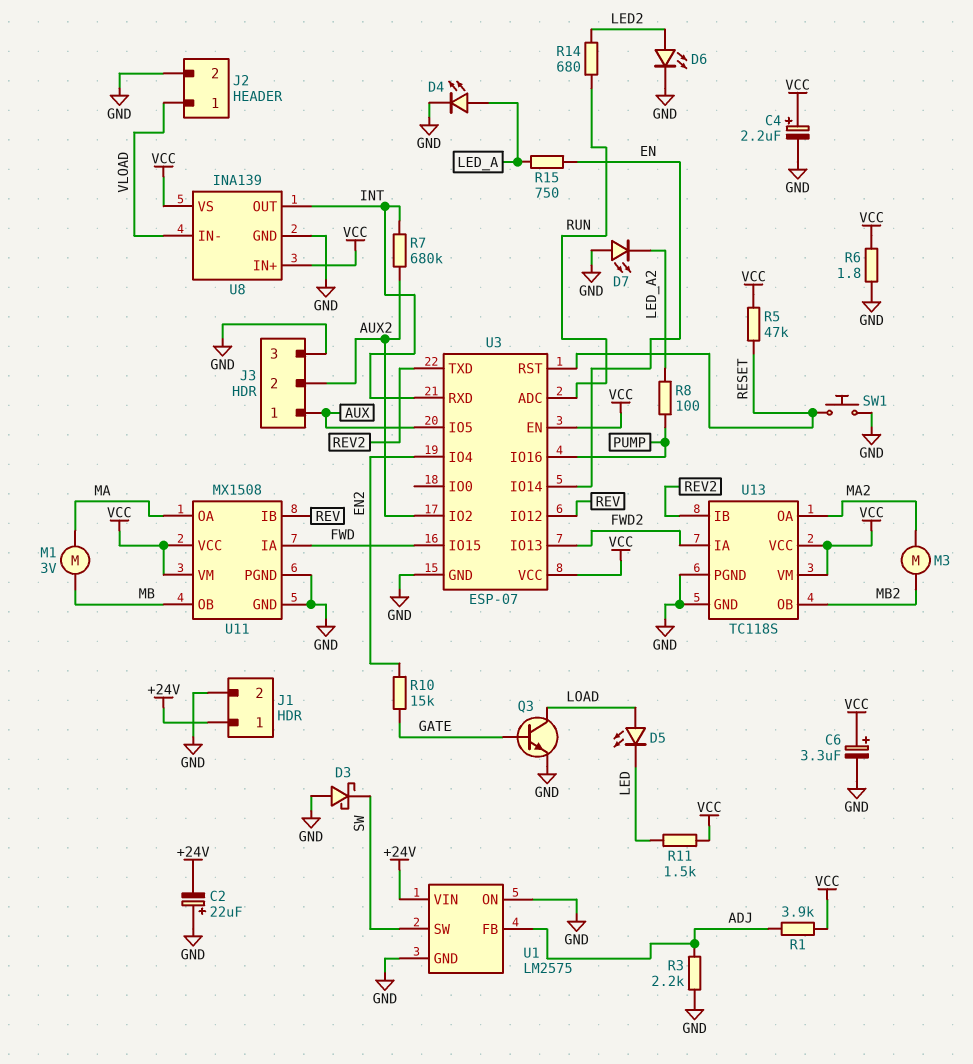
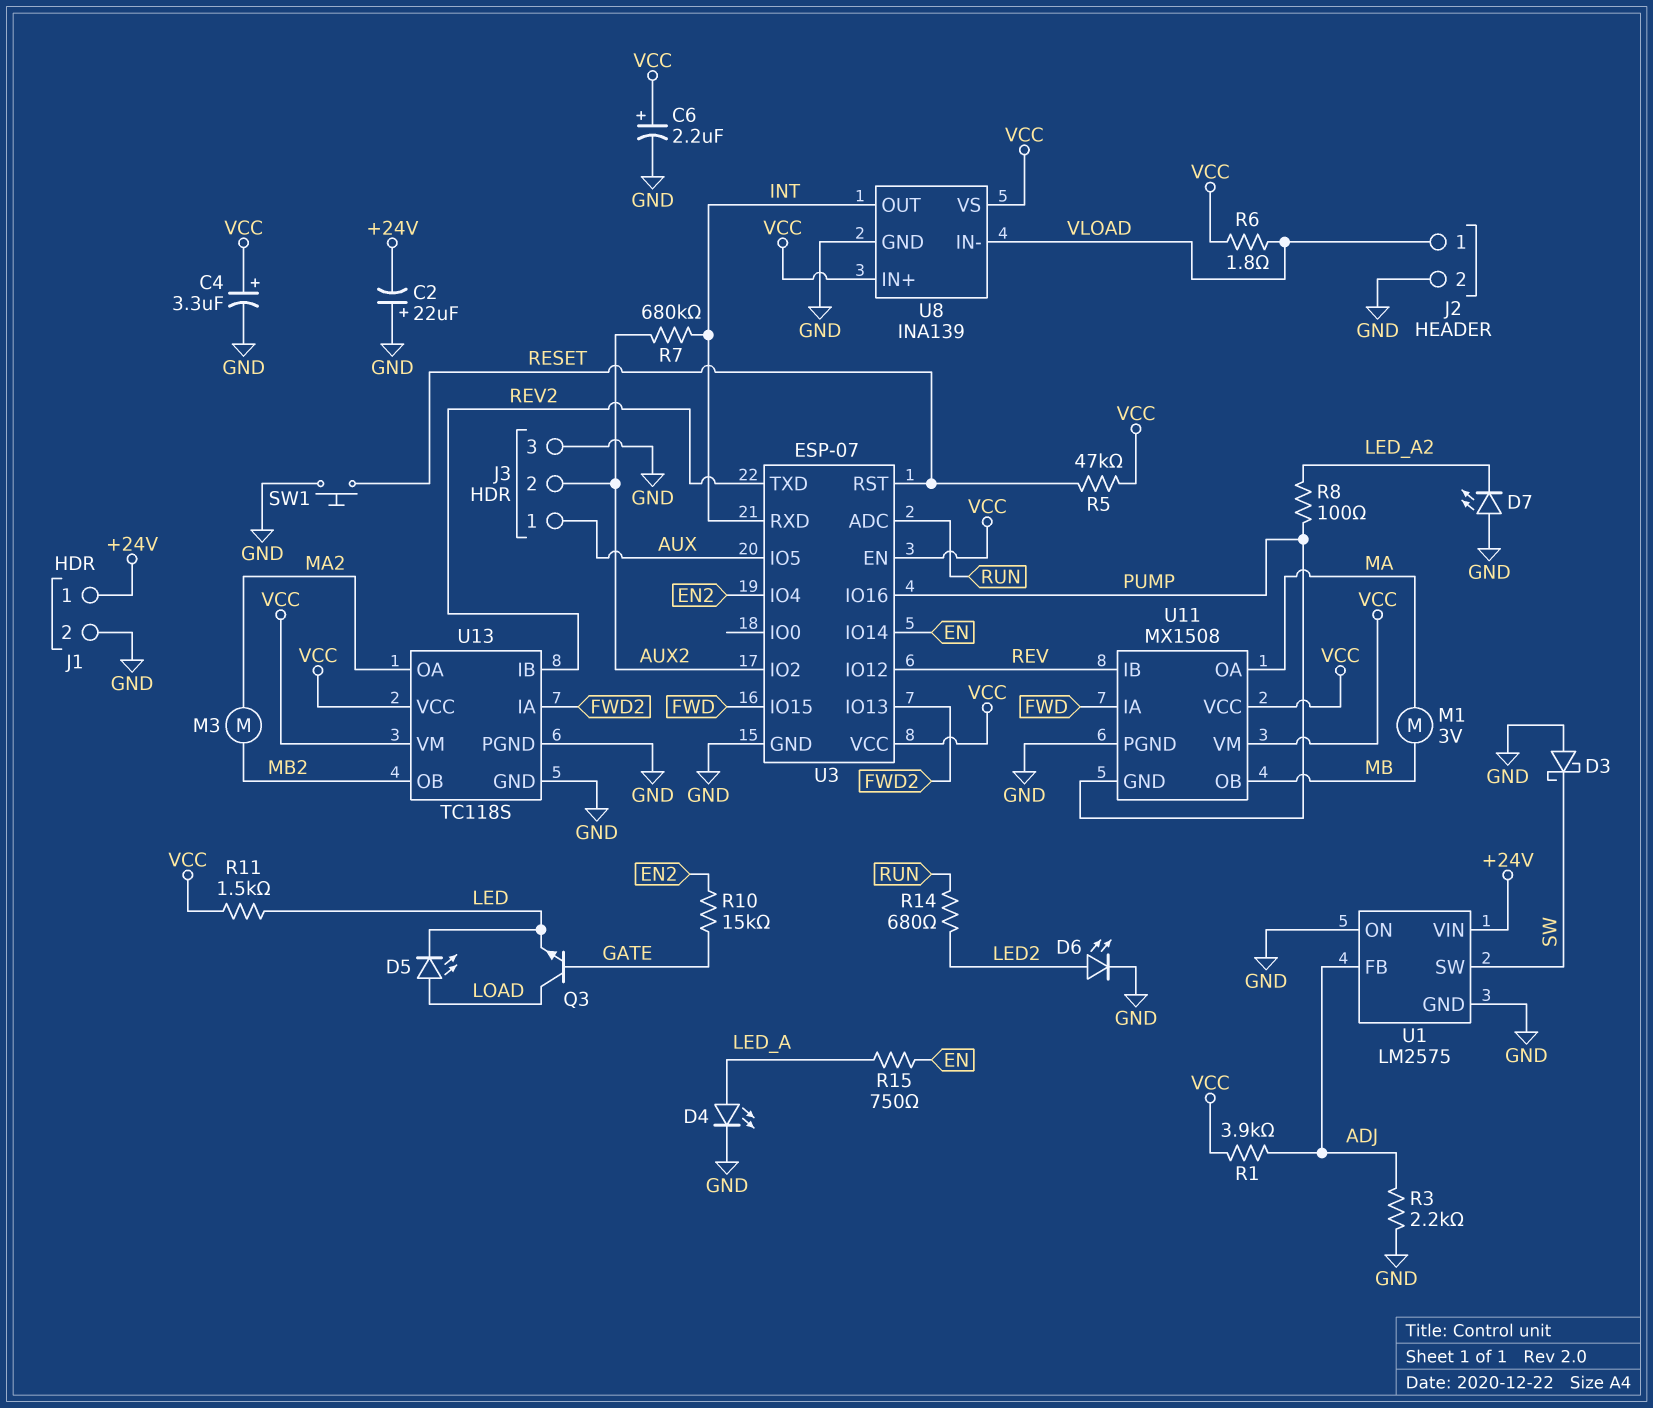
C4: 2.2uF (plus VCC, minus GND) -> 3.3uF (plus VCC, minus GND)
C6: 3.3uF (plus VCC, minus GND) -> 2.2uF (plus VCC, minus GND)
Q3: NPN (B GATE, C LOAD, E GND) -> NPN (B GATE, C LOAD, E LED)
R6: 1.8 (GND, VCC) -> 1.8 (VCC, VLOAD)
U11 pin GND: GND -> PUMP

